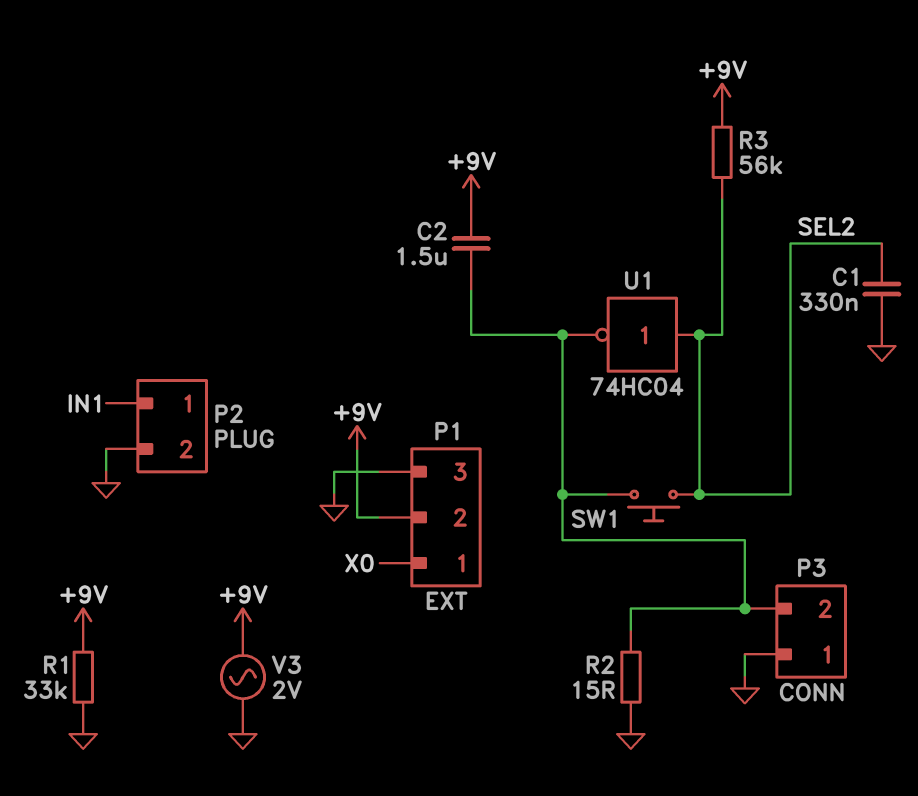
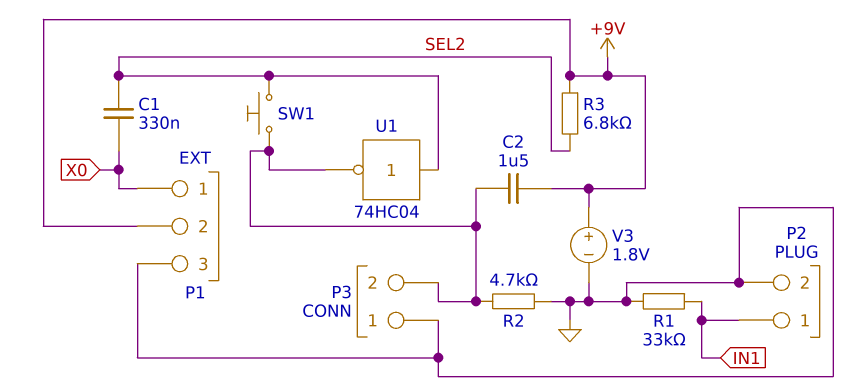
C1: 330nF (GND, SEL2) -> 330nF (SEL2, X0)
R1: 33k (+9V, GND) -> 33k (GND, IN1)
R2: 15 (GND, P3/2) -> 4.7k (GND, P3/2)
R3: 56k (+9V, SEL2) -> 6.8k (+9V, SEL2)
V3: AC 2V (+9V, GND) -> 1.8V (plus +9V, minus GND)

